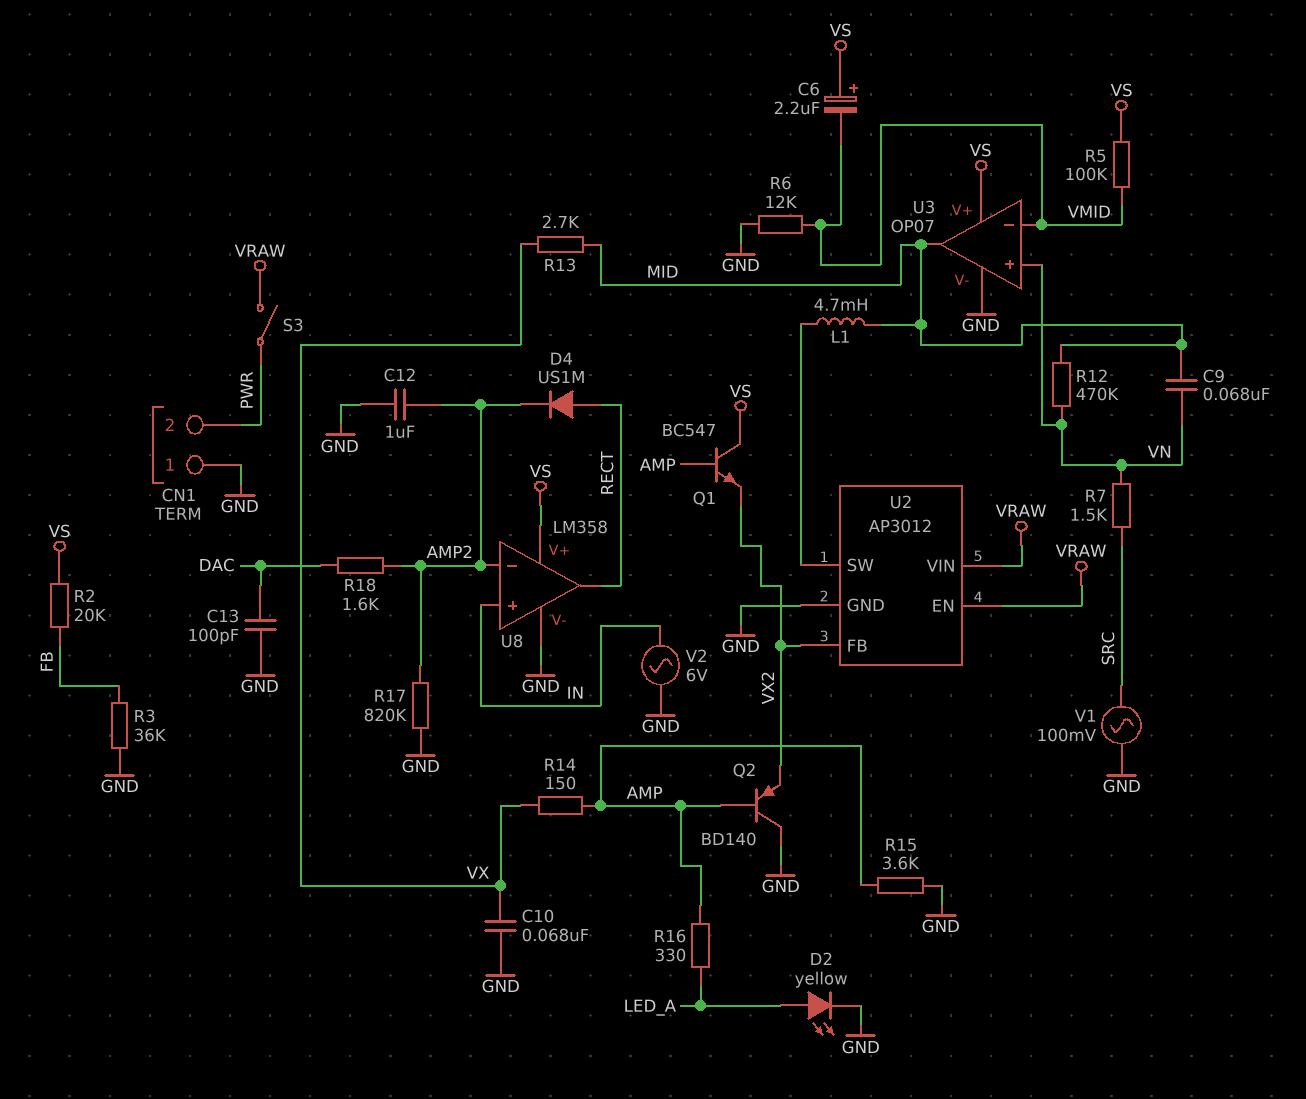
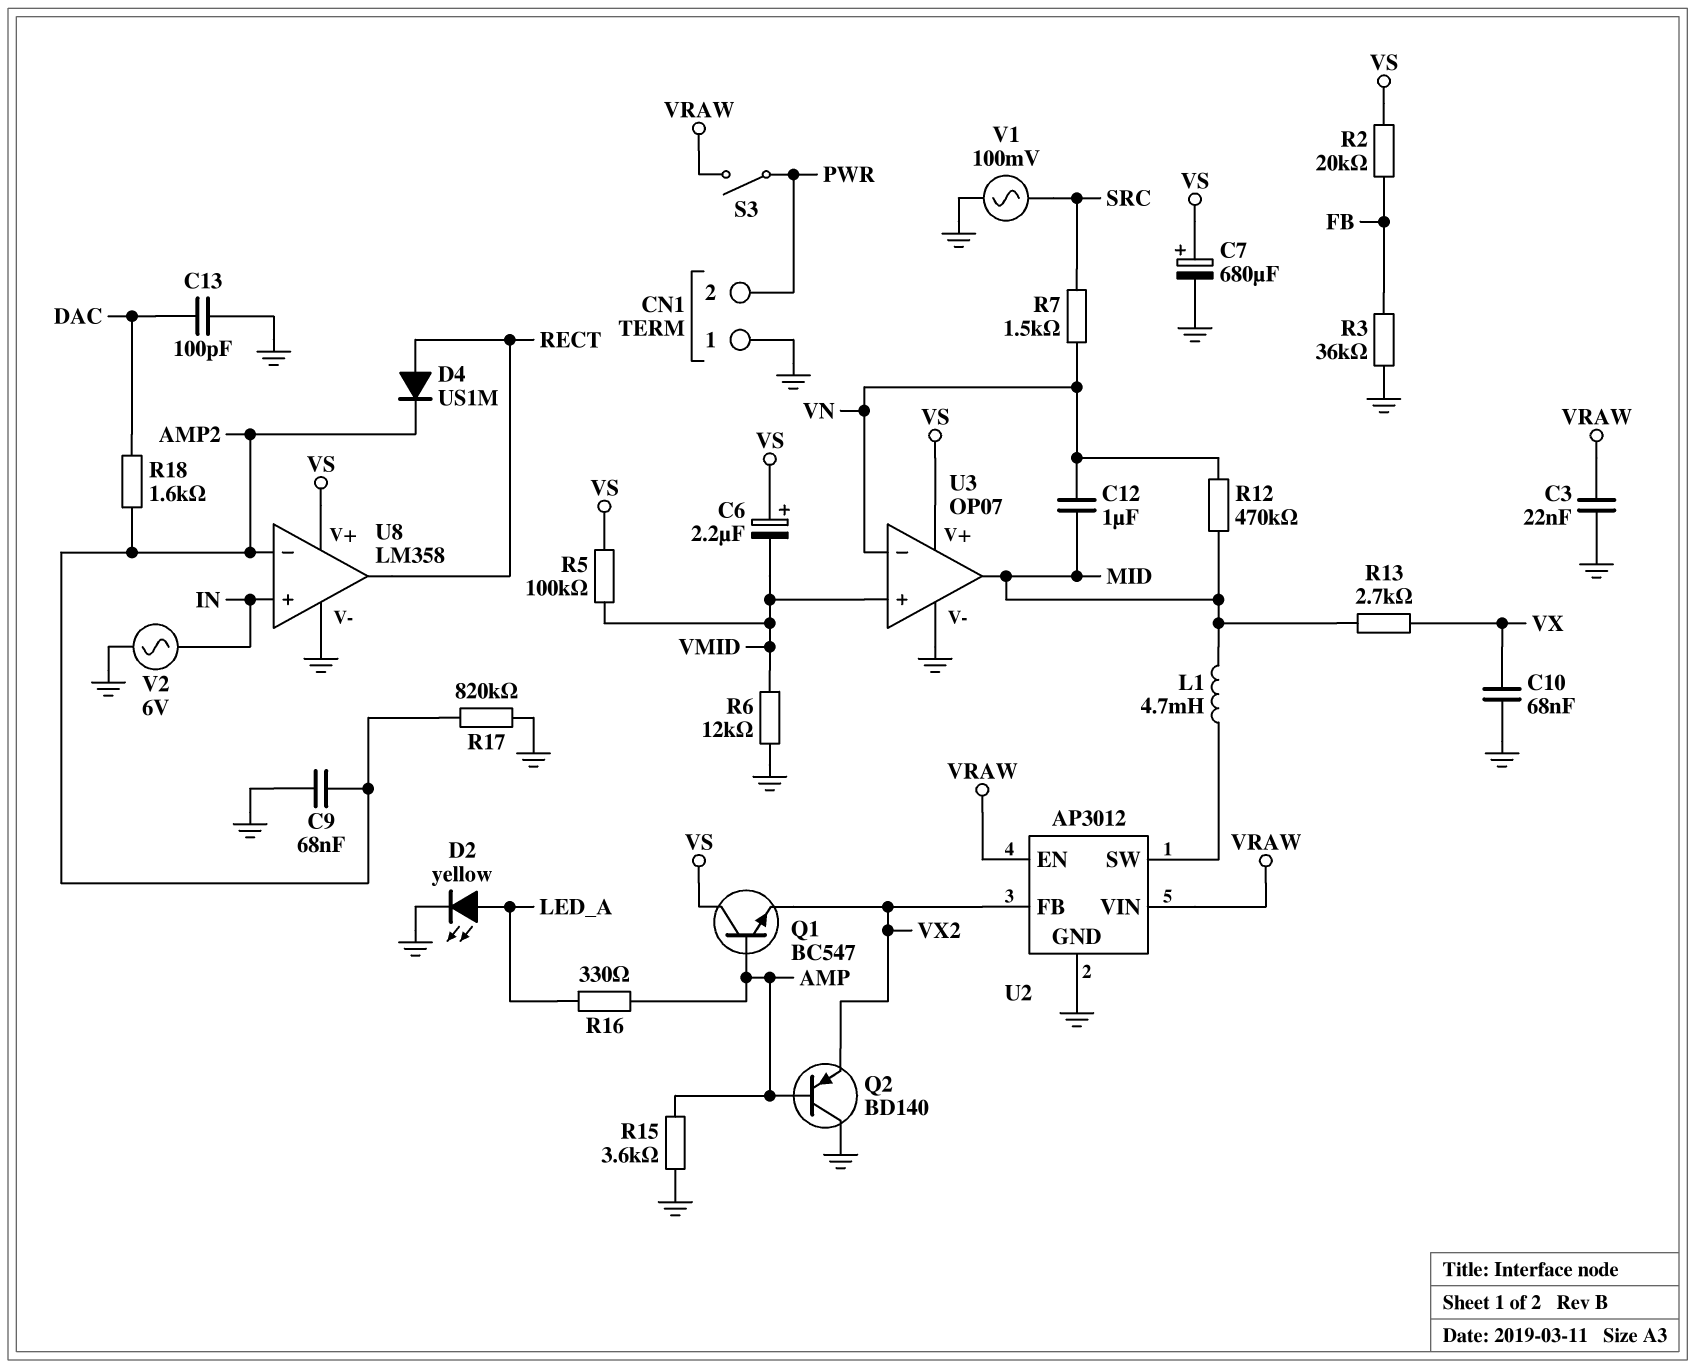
C3: none -> 22nF (GND, VRAW)
C7: none -> 680uF (plus VS, minus GND)
C9: 68nF (MID, VN) -> 68nF (AMP2, GND)
C12: 1uF (AMP2, GND) -> 1uF (MID, VN)
R14: 150 (AMP, VX) -> none
U3 pin in+: VN -> VMID
U3 pin in-: VMID -> VN

